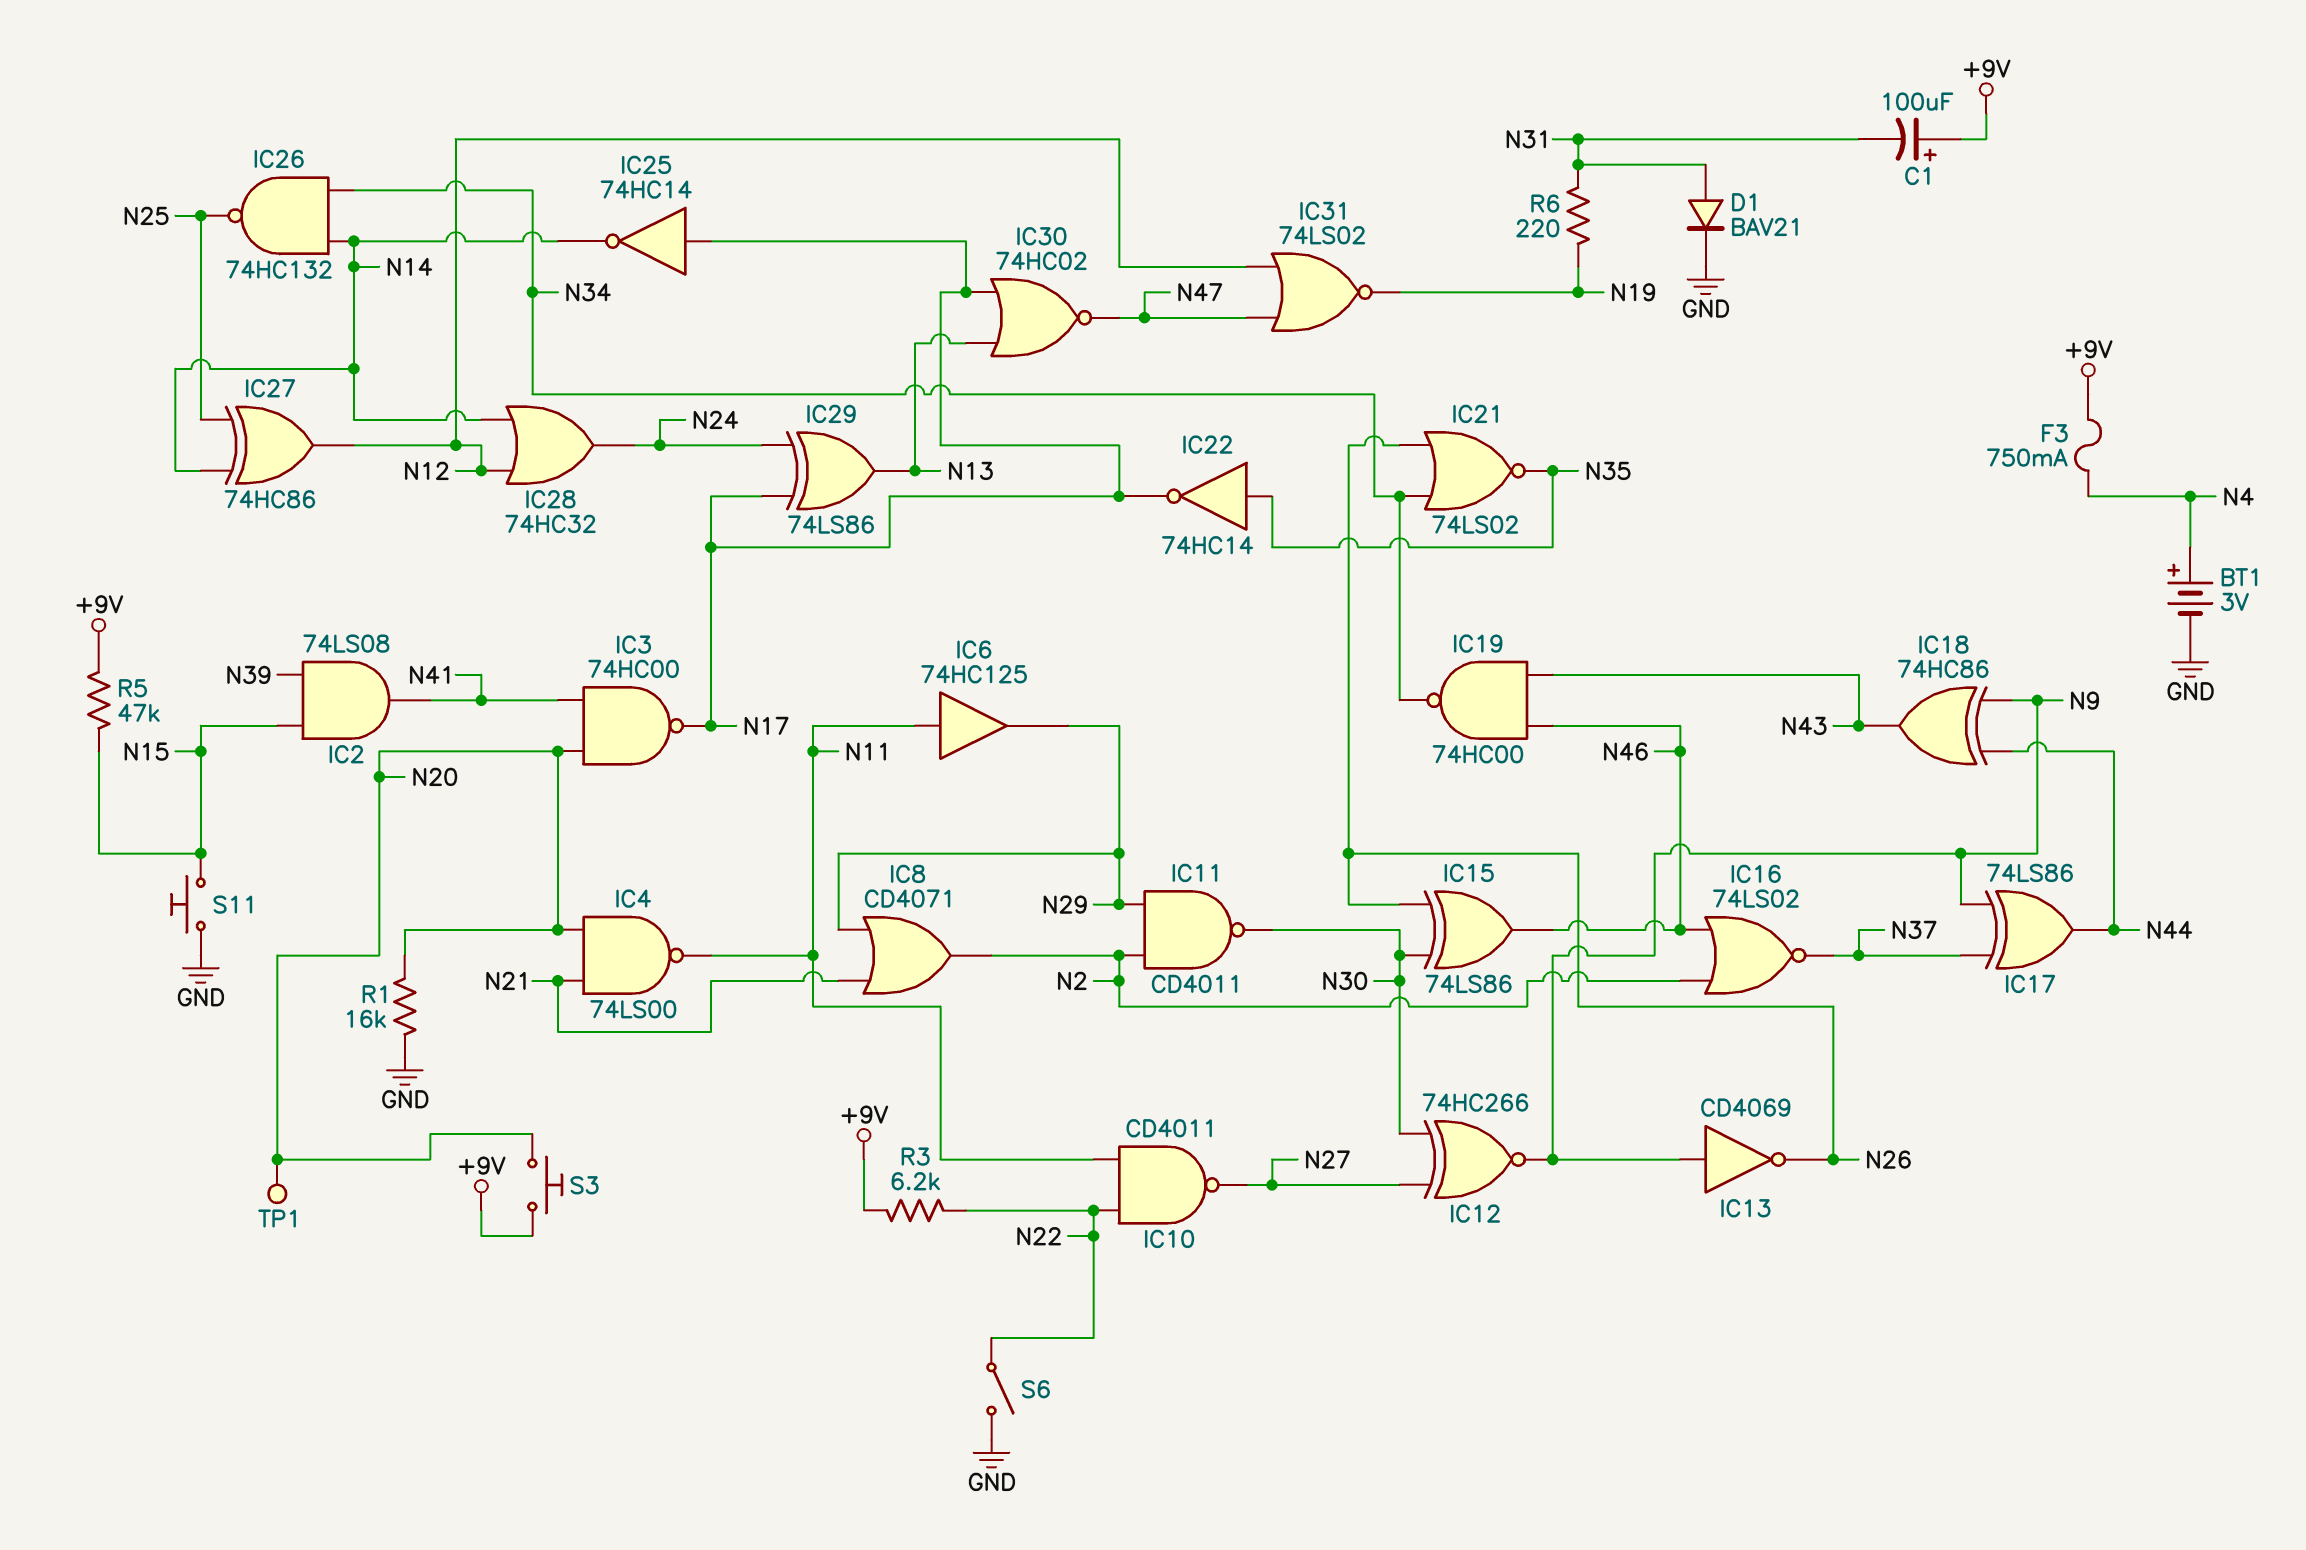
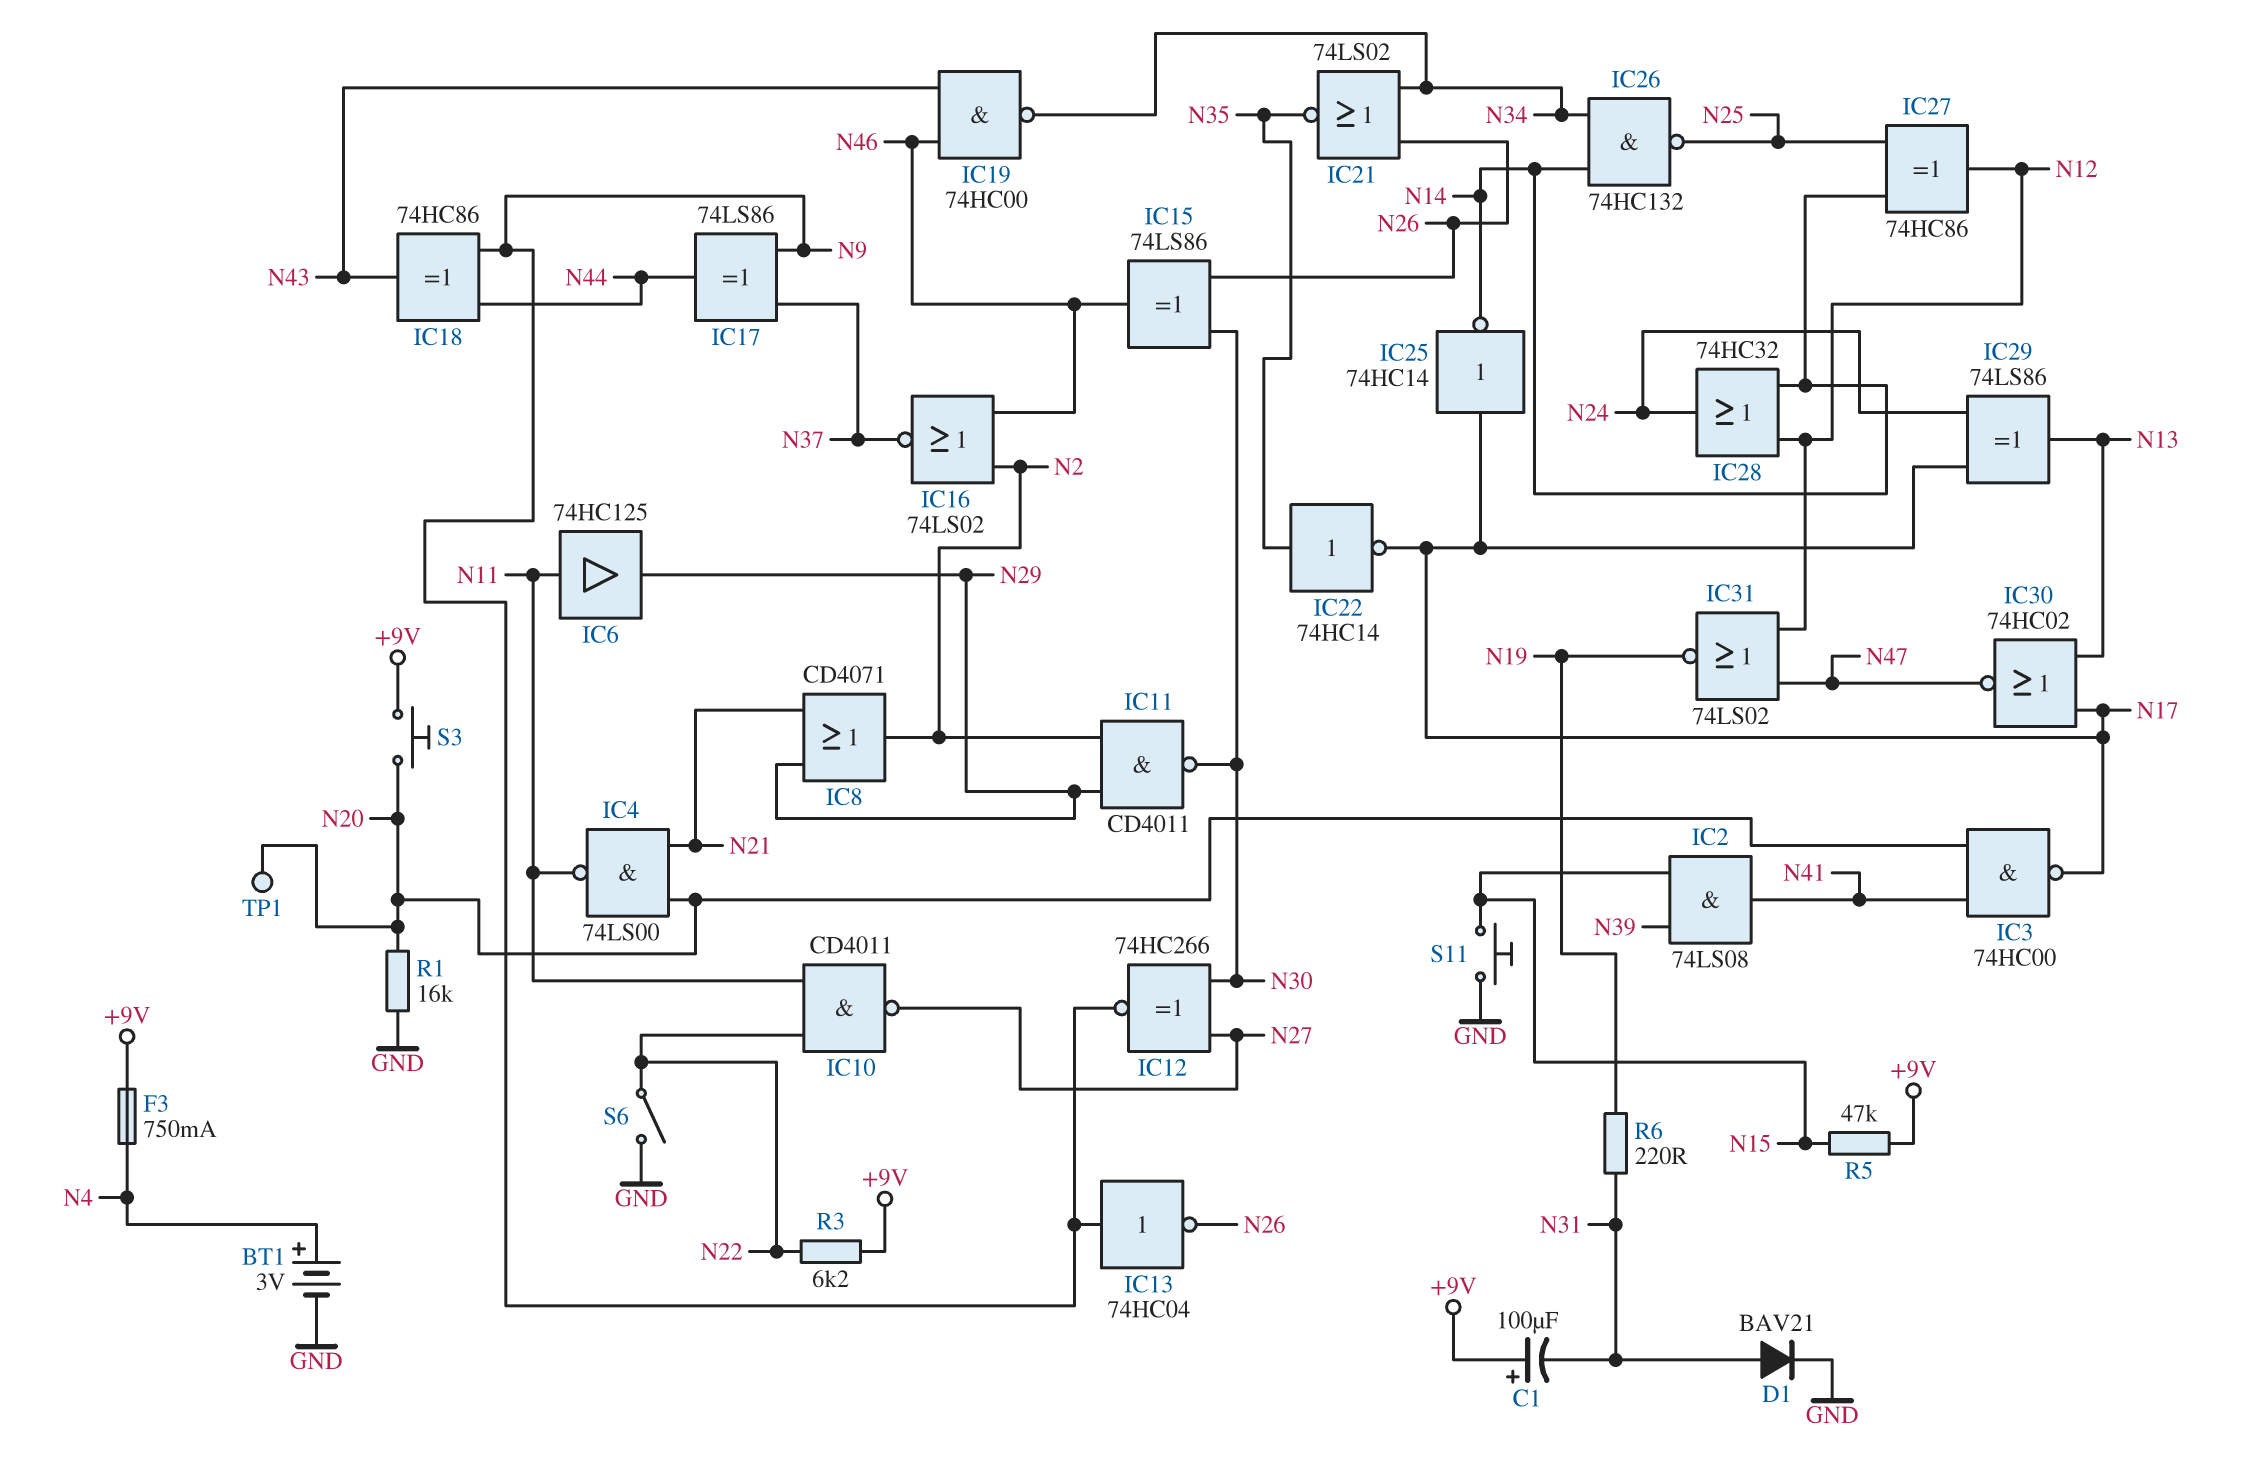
IC13: NOT CD4069 (in N9, out N26) -> NOT 74HC04 (in N9, out N26)

